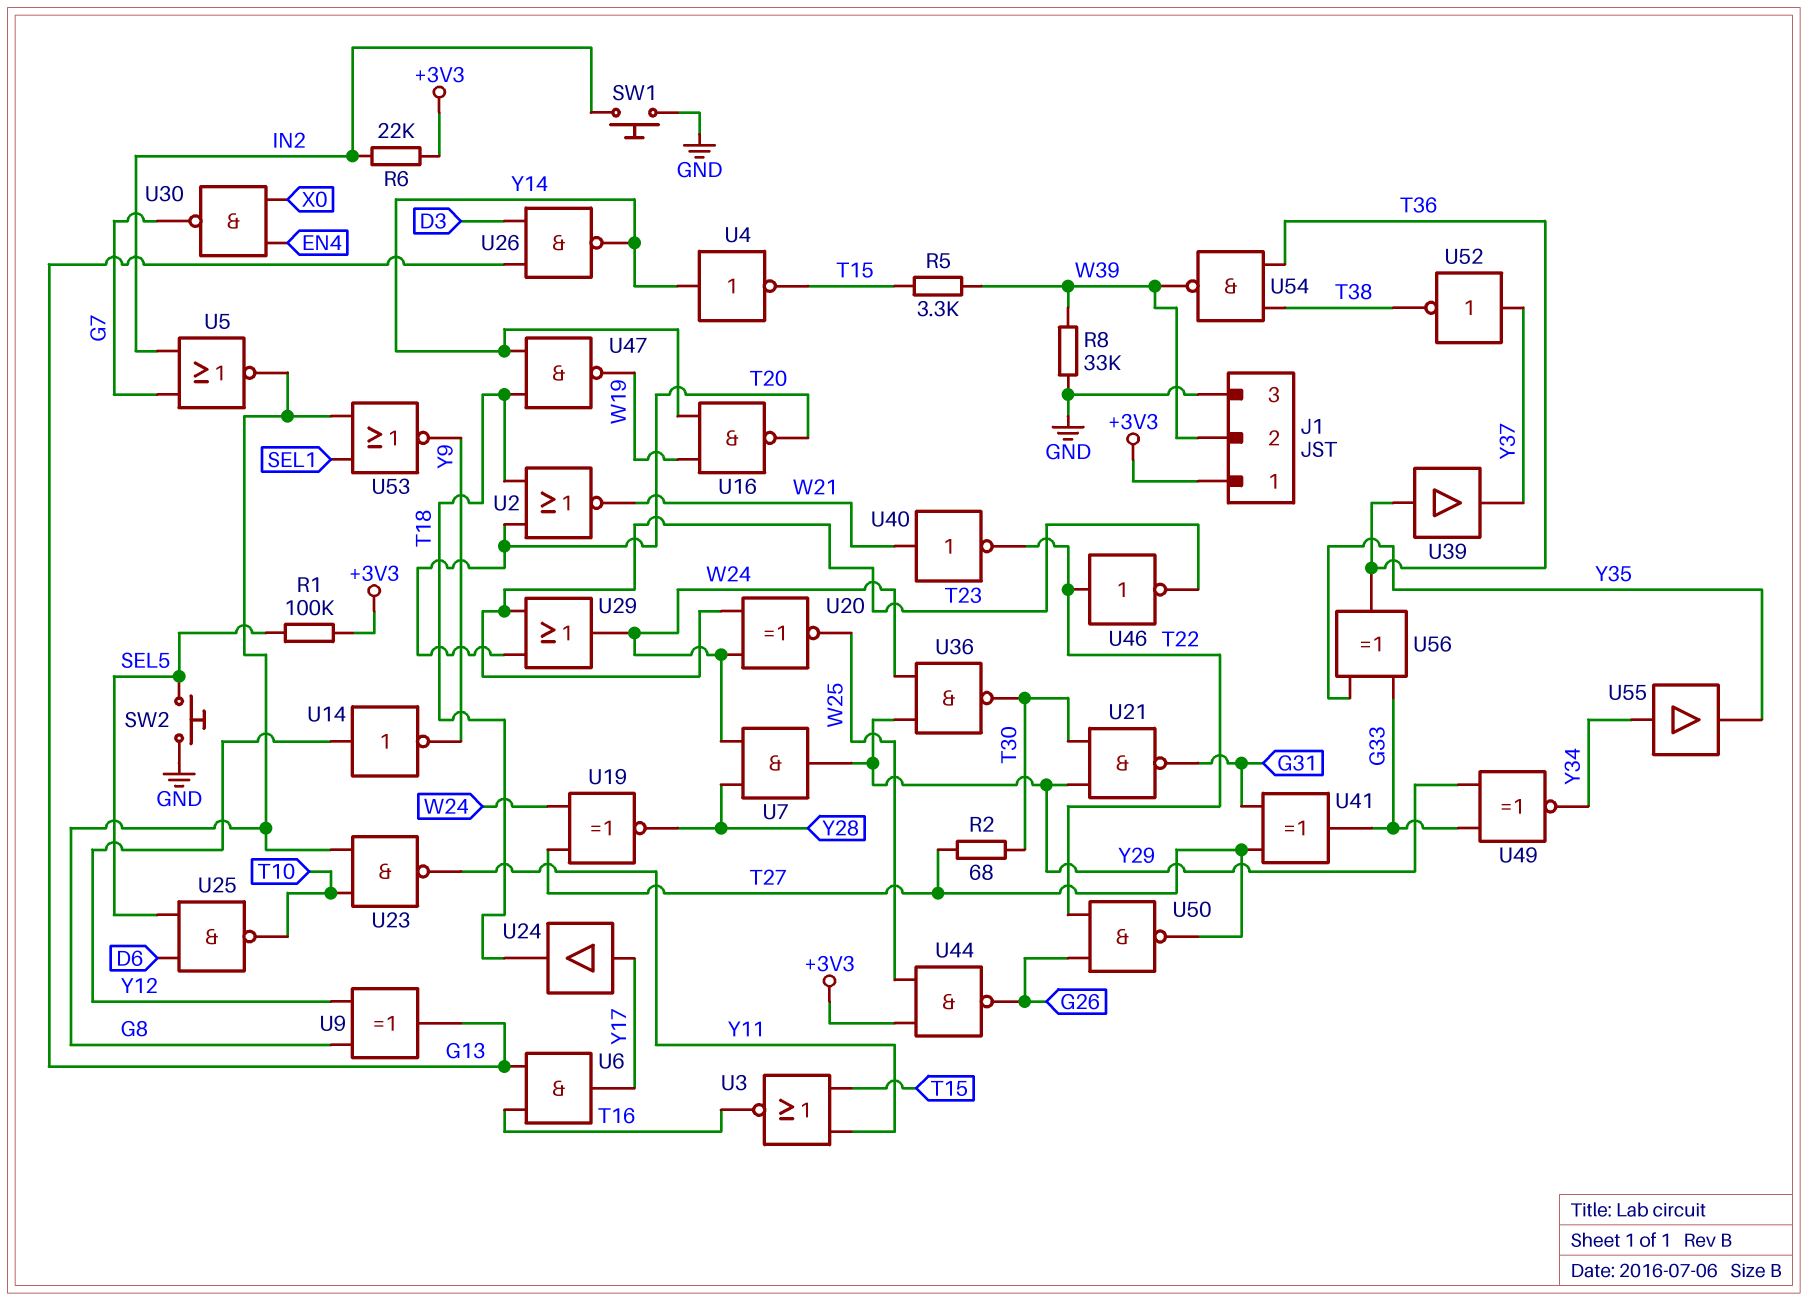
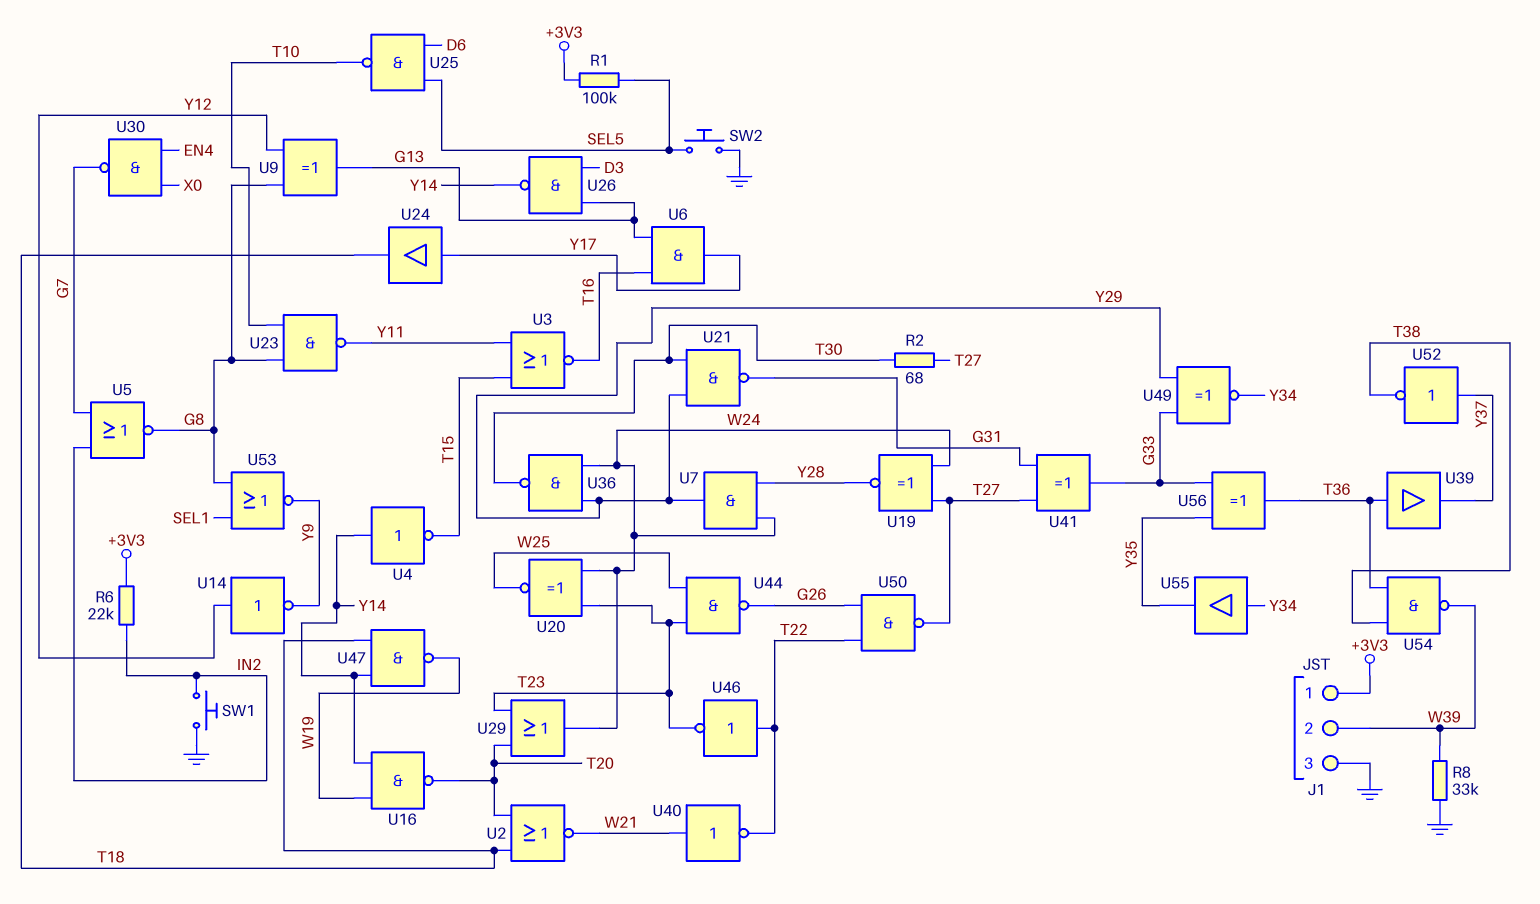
R5: 3.3k (T15, W39) -> none
U44: NAND (in +3V3, in W25, out G26) -> NAND (in T23, in W25, out G26)

